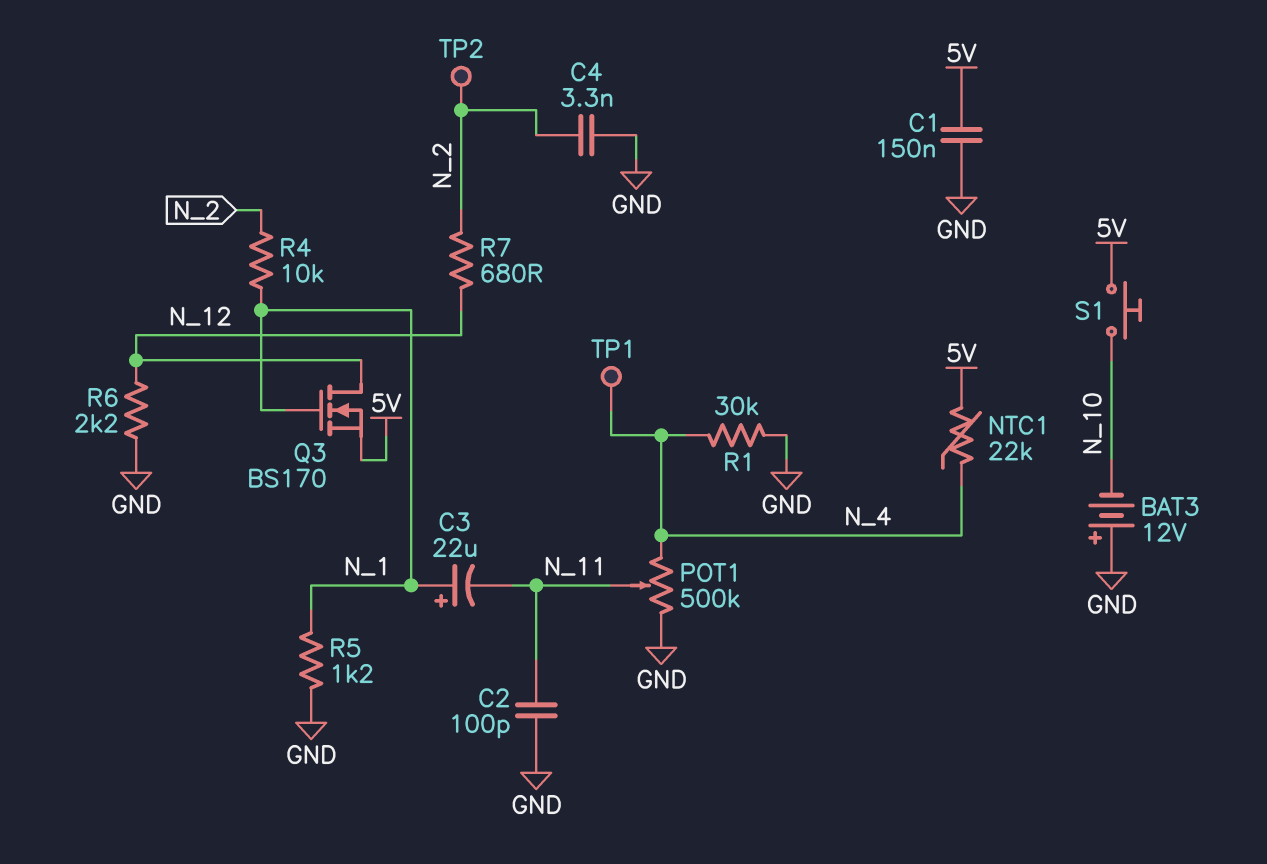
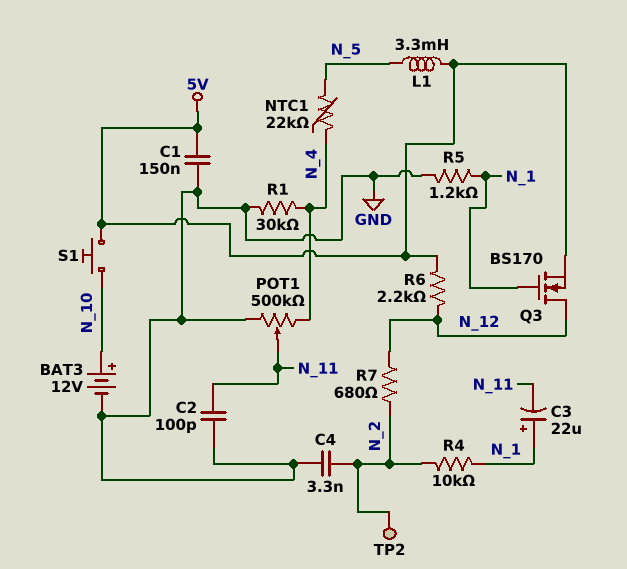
BAT3: 12V (plus GND, minus N_10) -> 12V (plus N_10, minus GND)
L1: none -> 3.3mH (5V, N_5)
NTC1: 22k (5V, N_4) -> 22k (N_4, N_5)
R6: 2.2k (GND, N_12) -> 2.2k (5V, N_12)
TP1: test point (N_4) -> none

